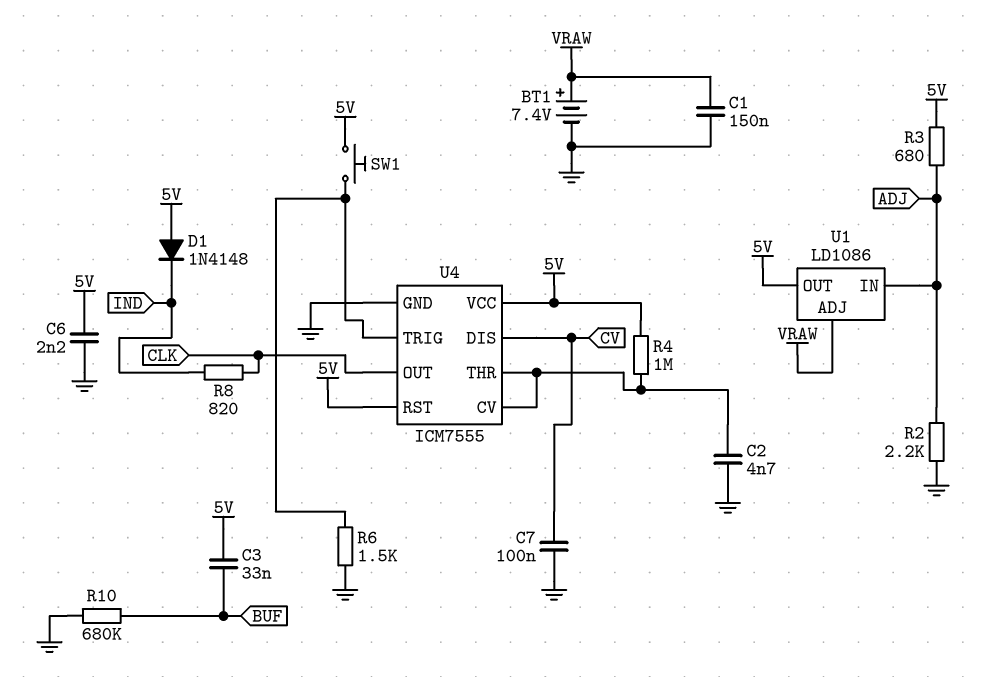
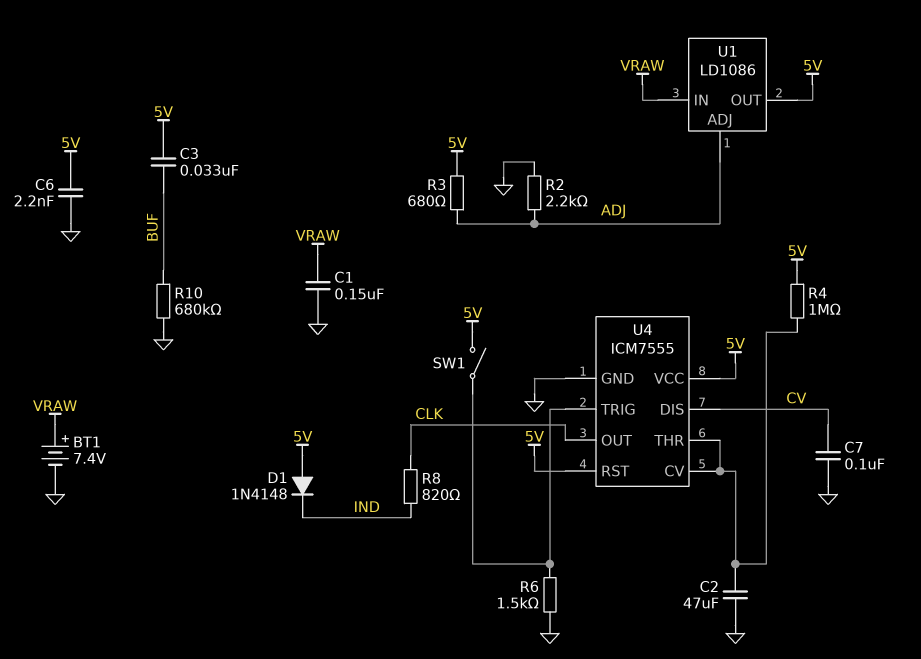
C2: 4.7nF (GND, U4/CV) -> 47uF (GND, U4/CV)
SW1: button (5V, U4/TRIG) -> switch (5V, U4/TRIG)
U1 pin ADJ: VRAW -> ADJ
U1 pin IN: ADJ -> VRAW

